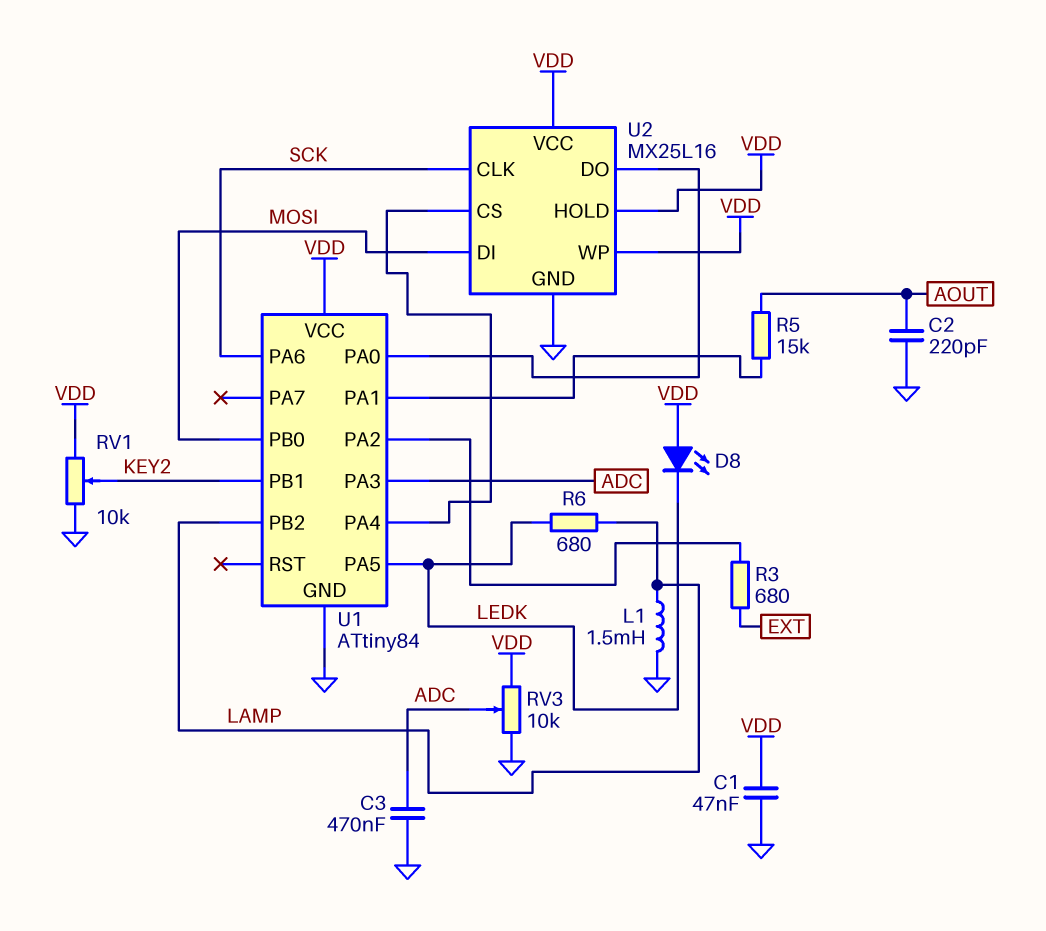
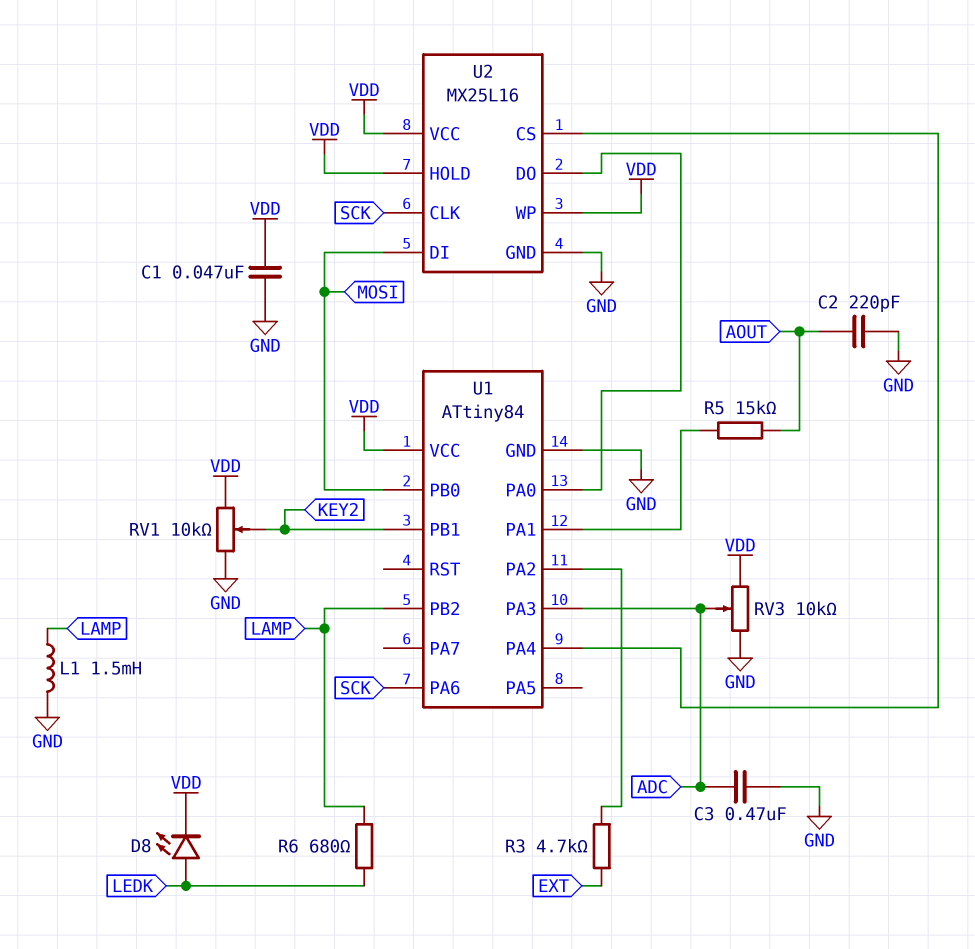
D8: LED (A VDD, K LEDK) -> LED (A LEDK, K VDD)
R3: 680 (EXT, U1/PA2) -> 4.7k (EXT, U1/PA2)
U1 pin PA5: LEDK -> none

